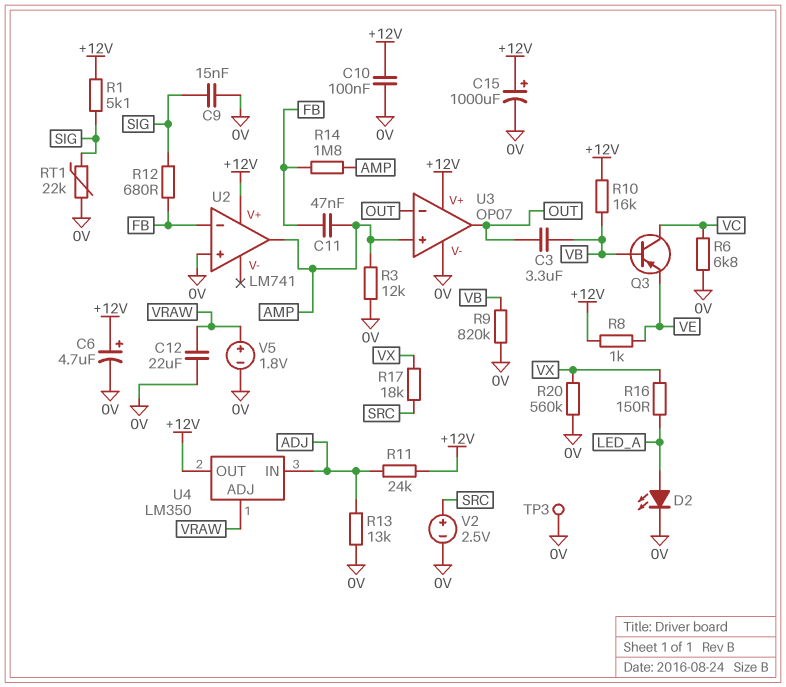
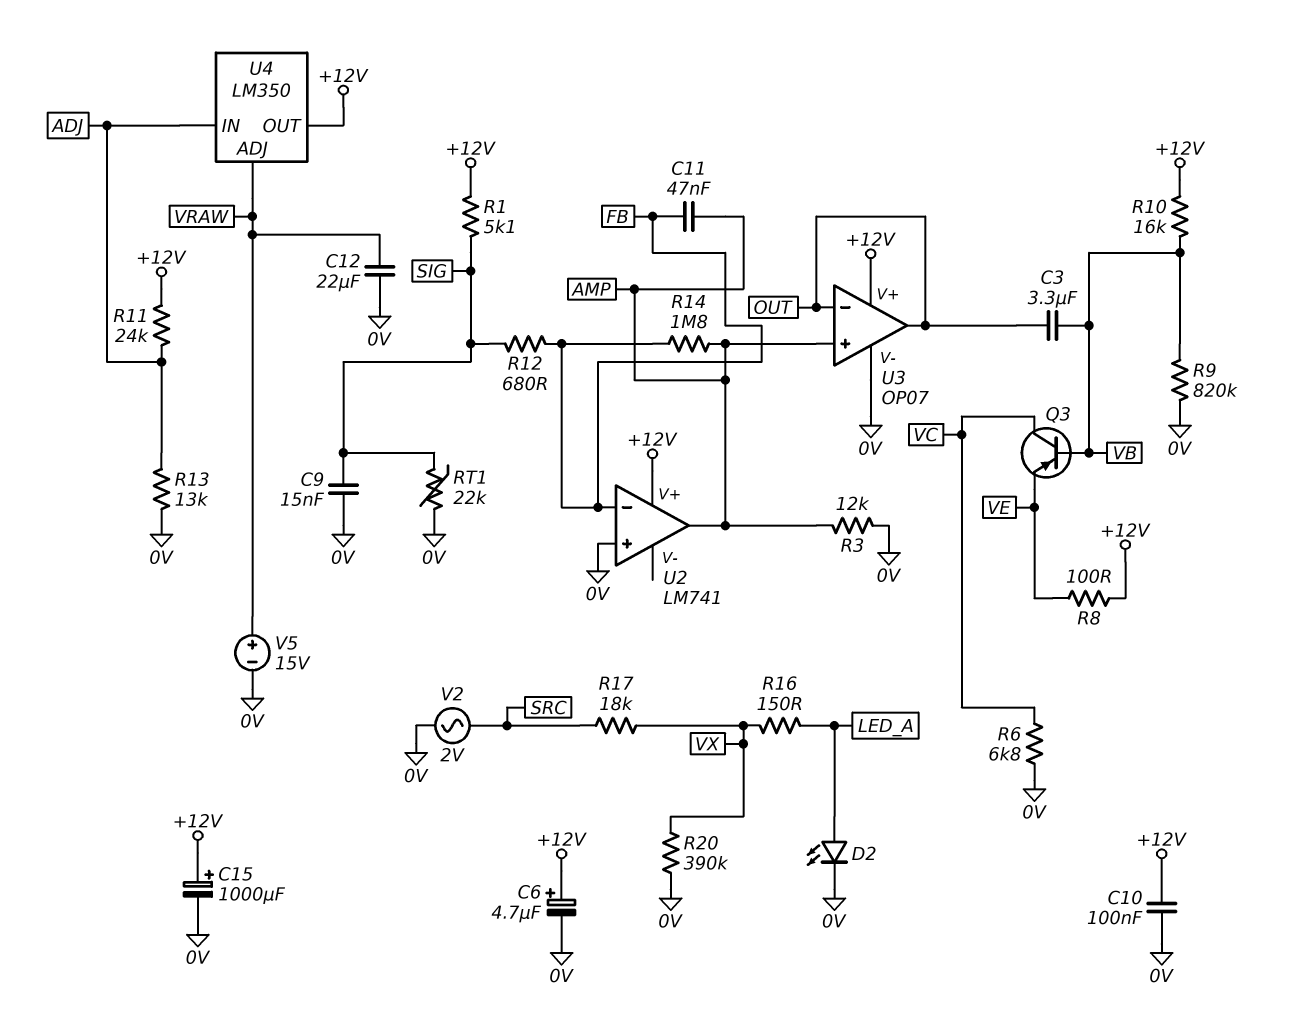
R8: 1k (+12V, VE) -> 100 (+12V, VE)
R20: 560k (0V, VX) -> 390k (0V, VX)
TP3: test point (0V) -> none
V2: 2.5V (plus SRC, minus 0V) -> AC 2V (0V, SRC)
V5: 1.8V (plus VRAW, minus 0V) -> 15V (plus VRAW, minus 0V)

